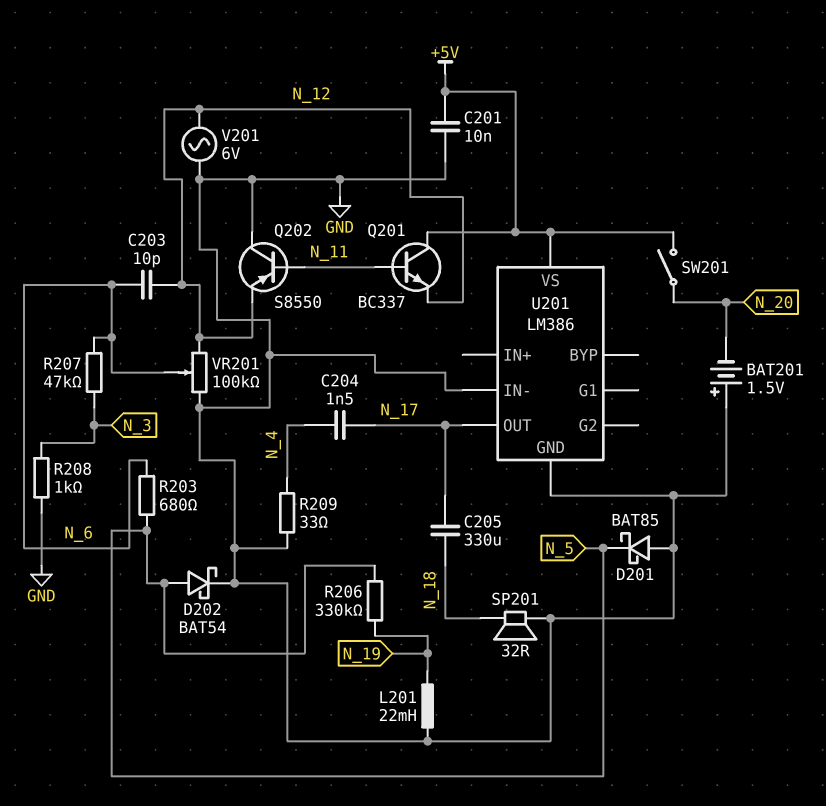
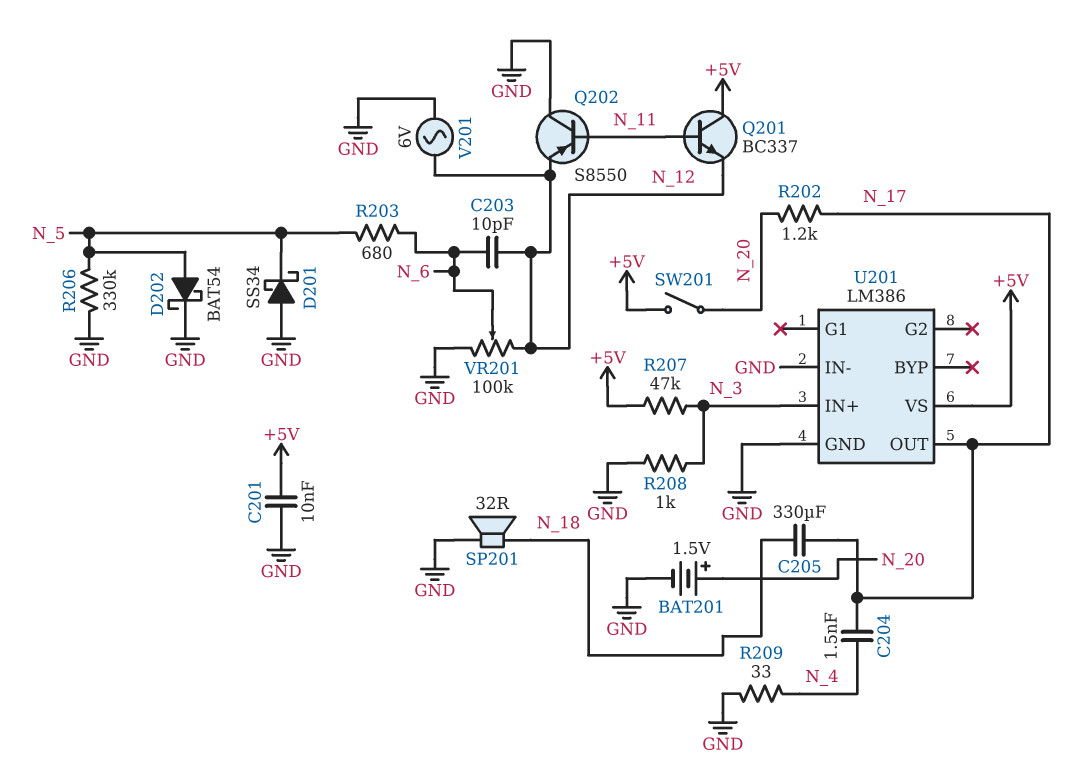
BAT201: 1.5V (plus GND, minus N_20) -> 1.5V (plus N_20, minus GND)
D201: schottky BAT85 (A GND, K N_5) -> schottky SS34 (A GND, K N_5)
L201: 22mH (GND, N_19) -> none
R202: none -> 1.2k (N_17, N_20)
R206: 330k (N_5, N_19) -> 330k (GND, N_5)
R207: 47k (N_3, N_6) -> 47k (+5V, N_3)
U201 pin IN+: none -> N_3

